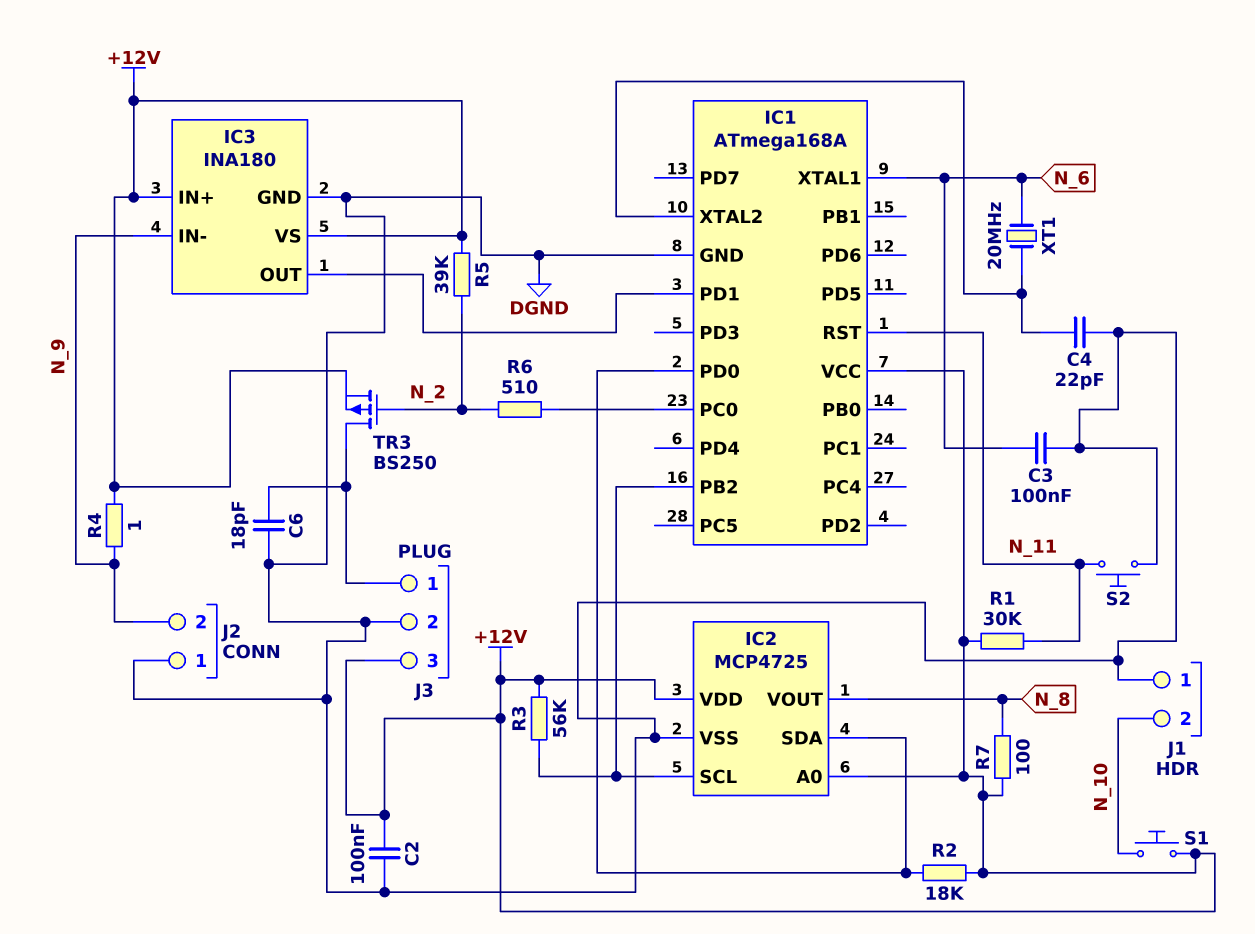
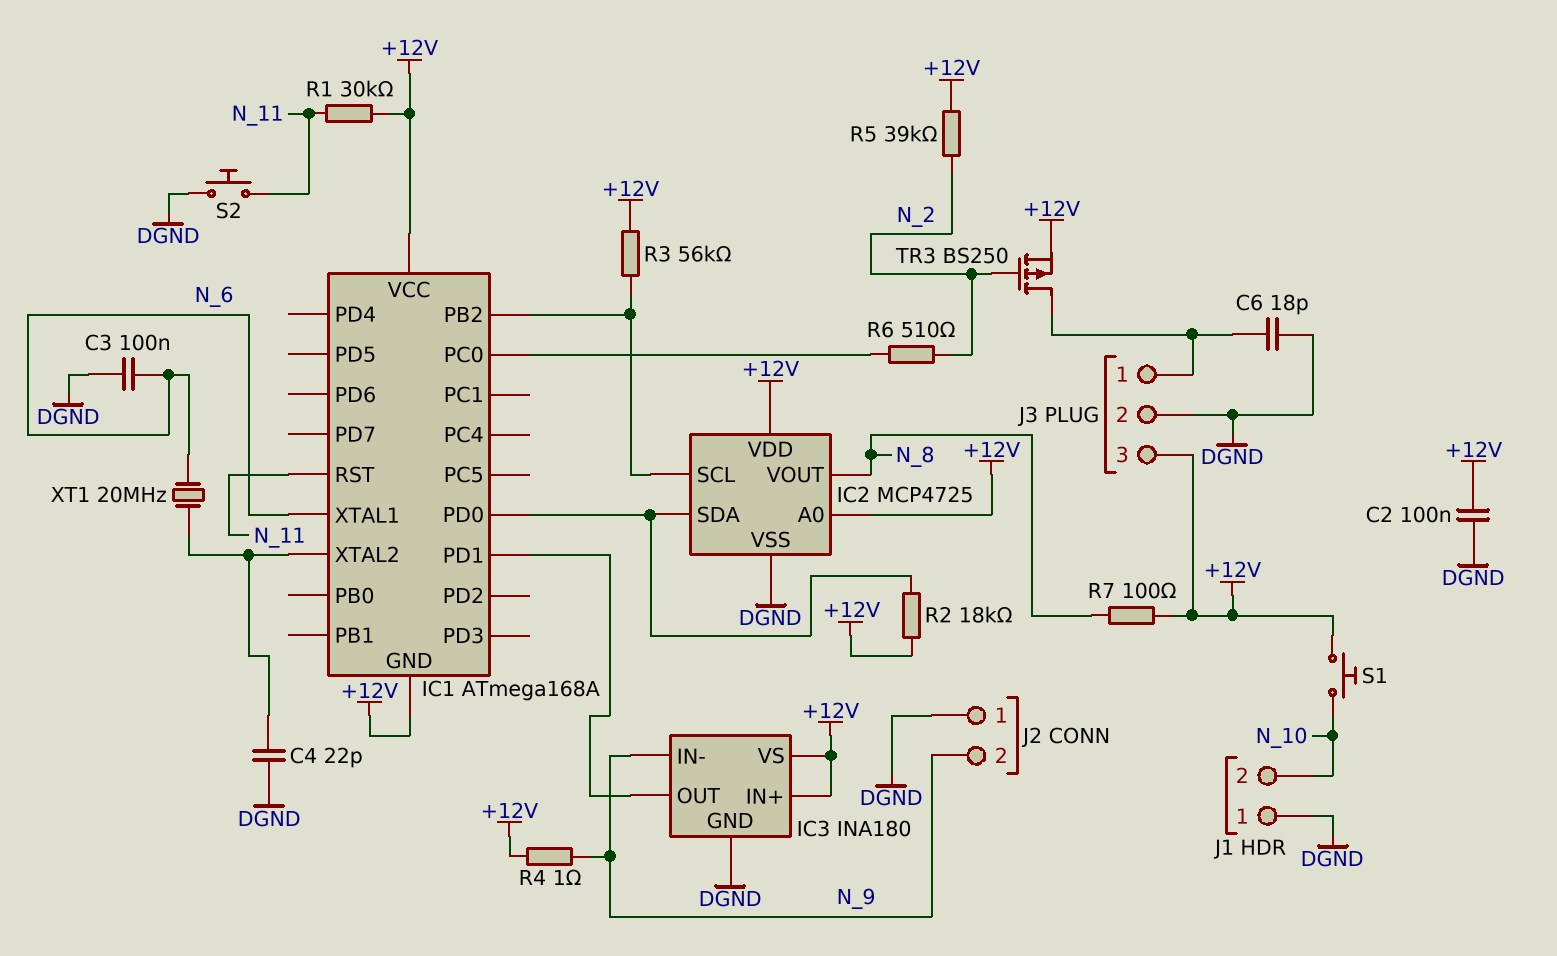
IC1 pin GND: DGND -> +12V

